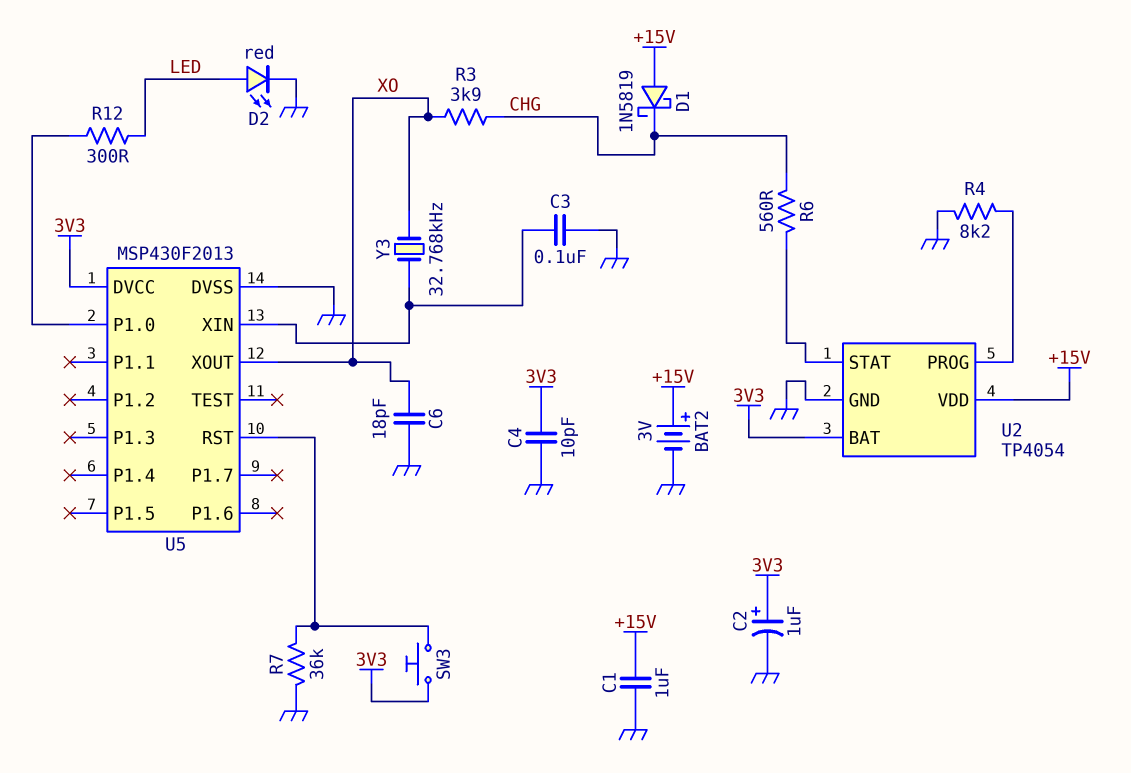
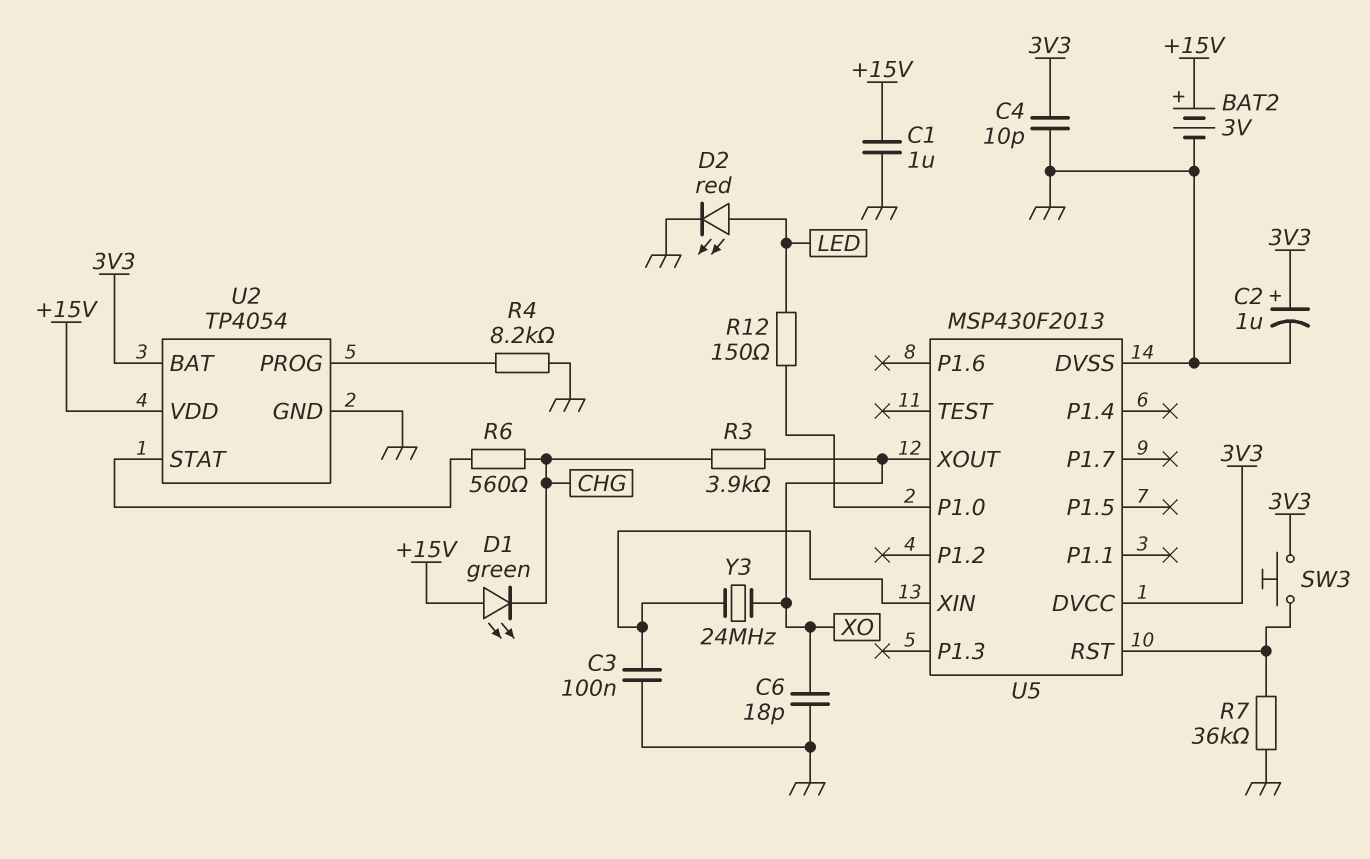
D1: schottky 1N5819 (A +15V, K CHG) -> LED green (A +15V, K CHG)
R12: 300 (LED, U5/P1.0) -> 150 (LED, U5/P1.0)
Y3: 32.768kHz (U5/XIN, XO) -> 24MHz (U5/XIN, XO)

